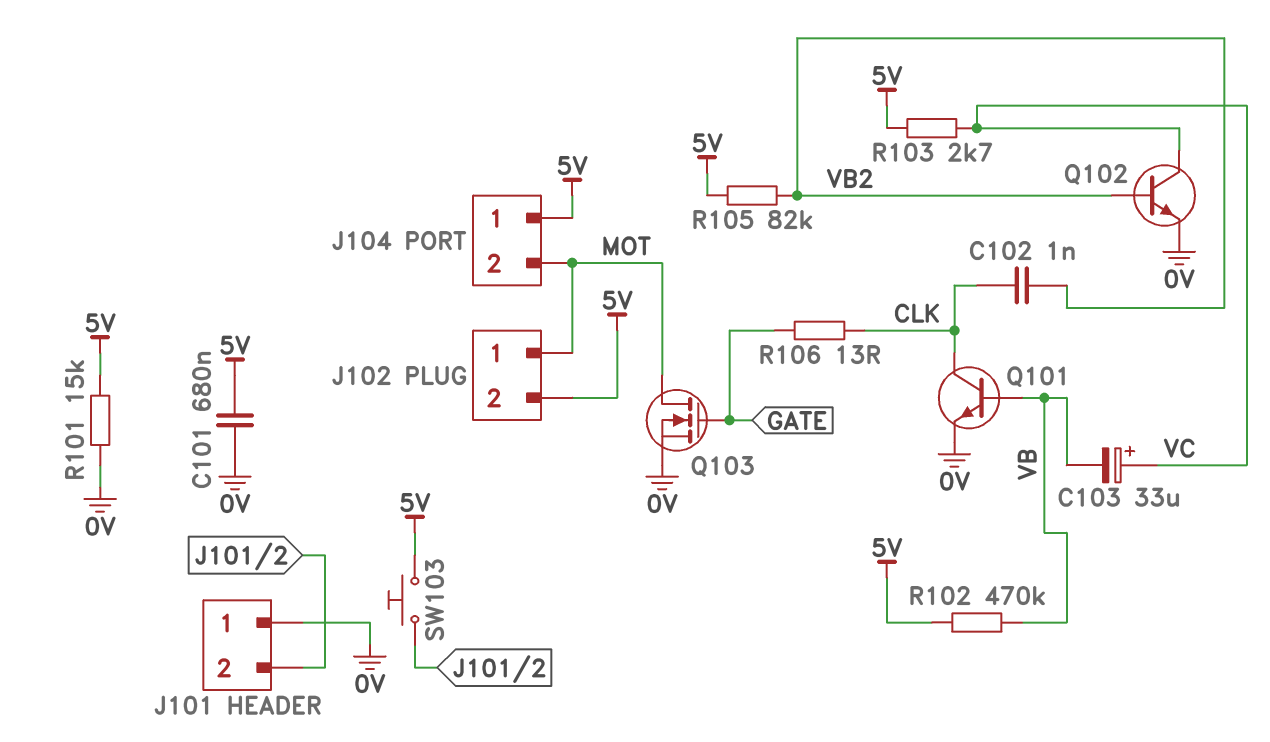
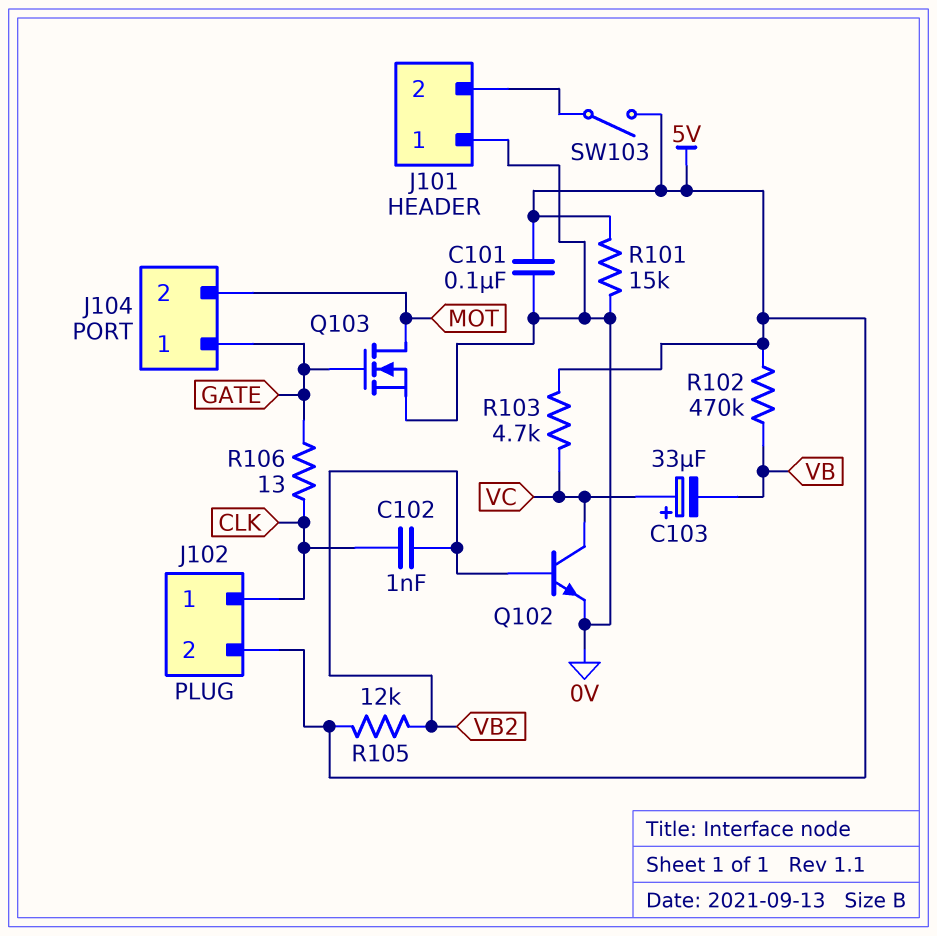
C101: 680nF (0V, 5V) -> 100nF (0V, 5V)
J102 pin 1: MOT -> CLK
J104 pin 1: 5V -> GATE
Q101: NPN (B VB, C CLK, E 0V) -> none
R103: 2.7k (5V, VC) -> 4.7k (5V, VC)
R105: 82k (5V, VB2) -> 12k (5V, VB2)
SW103: button (5V, J101/2) -> switch (5V, J101/2)

